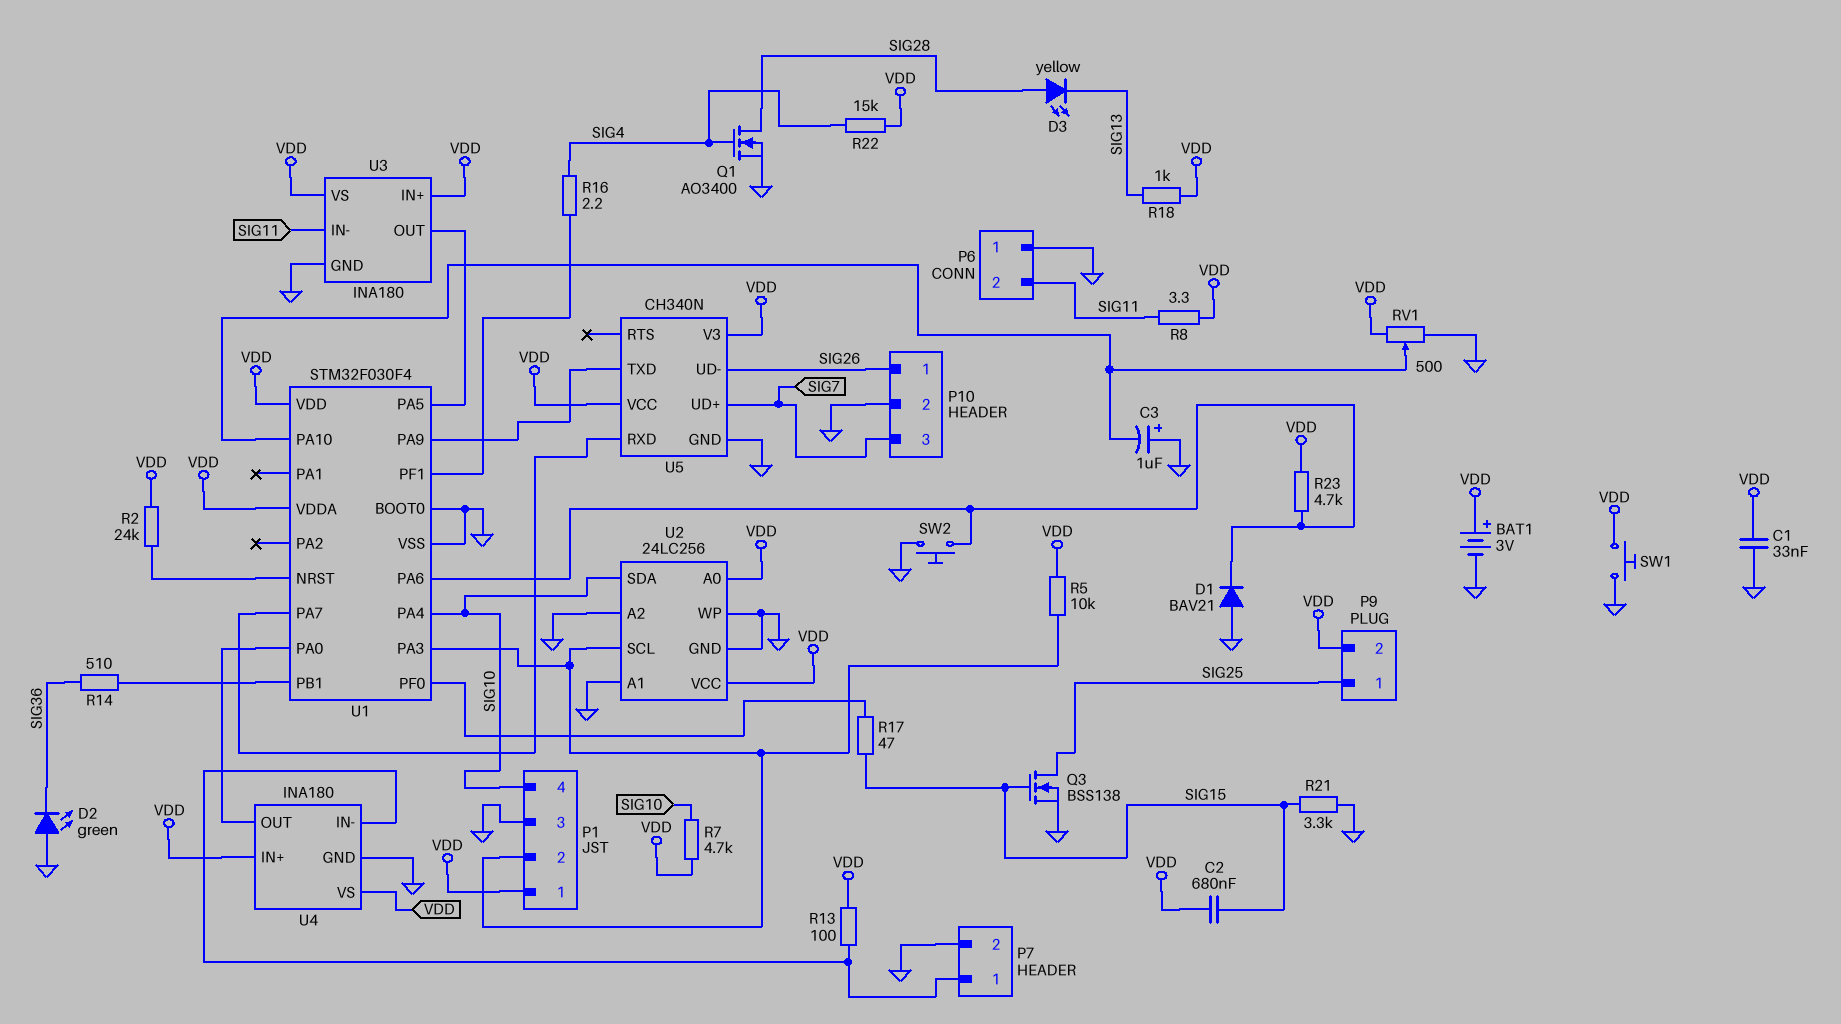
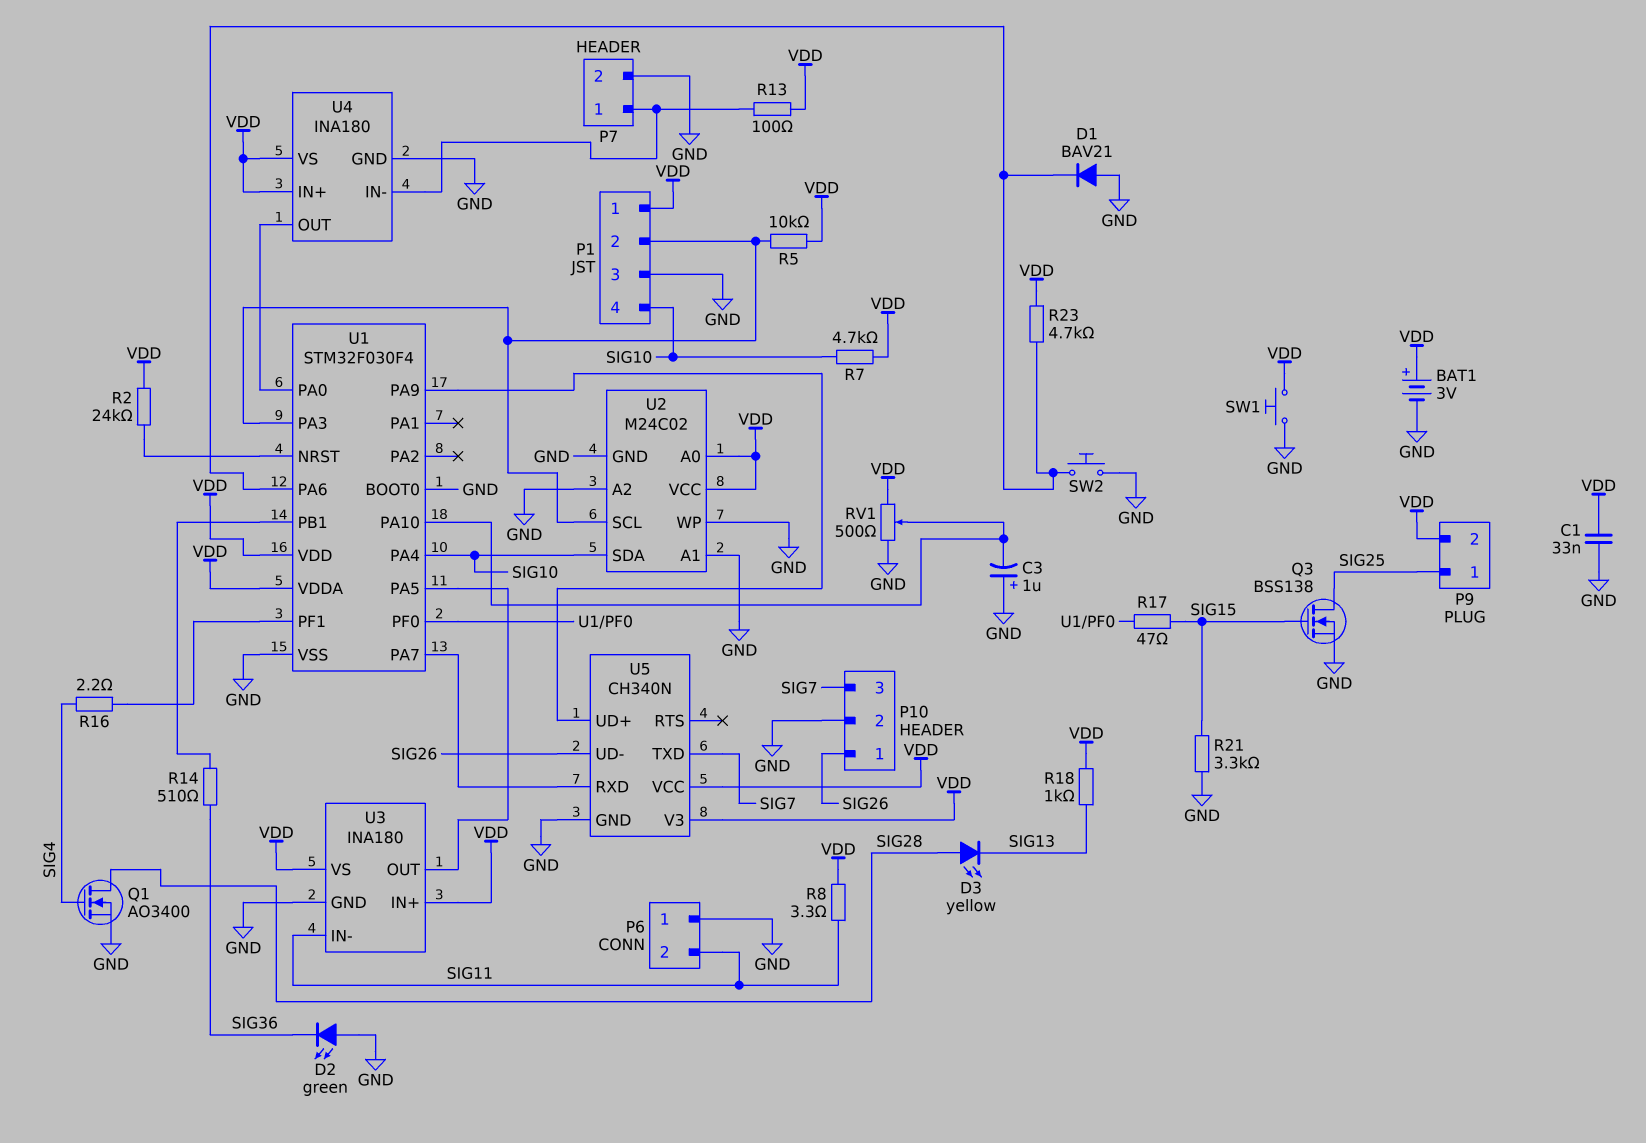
C2: 680nF (SIG15, VDD) -> none
R22: 15k (SIG4, VDD) -> none
U2: 24LC256 -> M24C02
U5 pin TXD: U1/PA9 -> SIG7
U5 pin UD+: SIG7 -> U1/PA9

